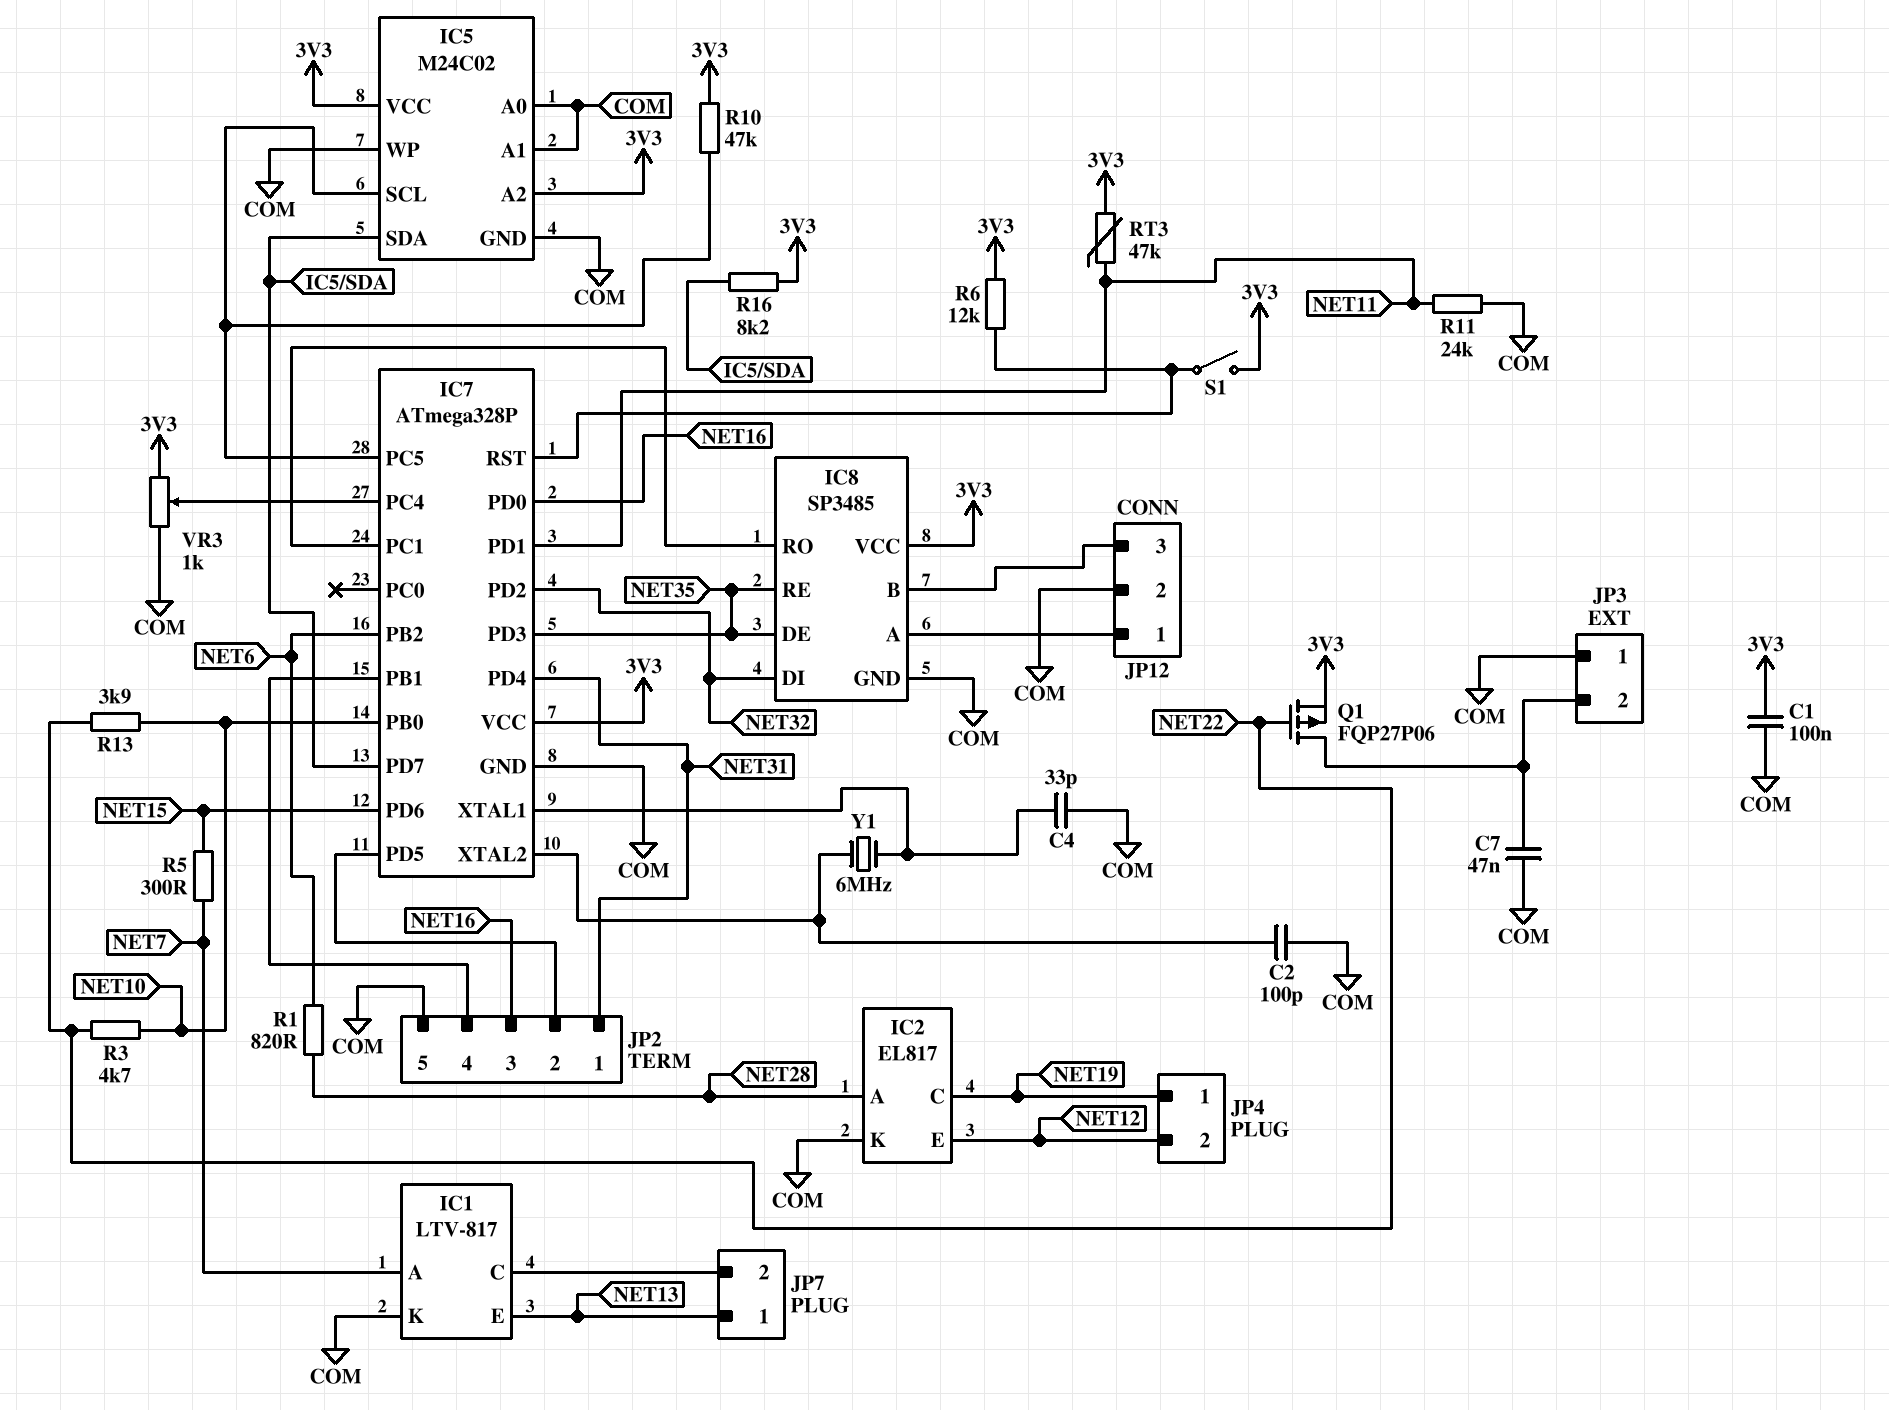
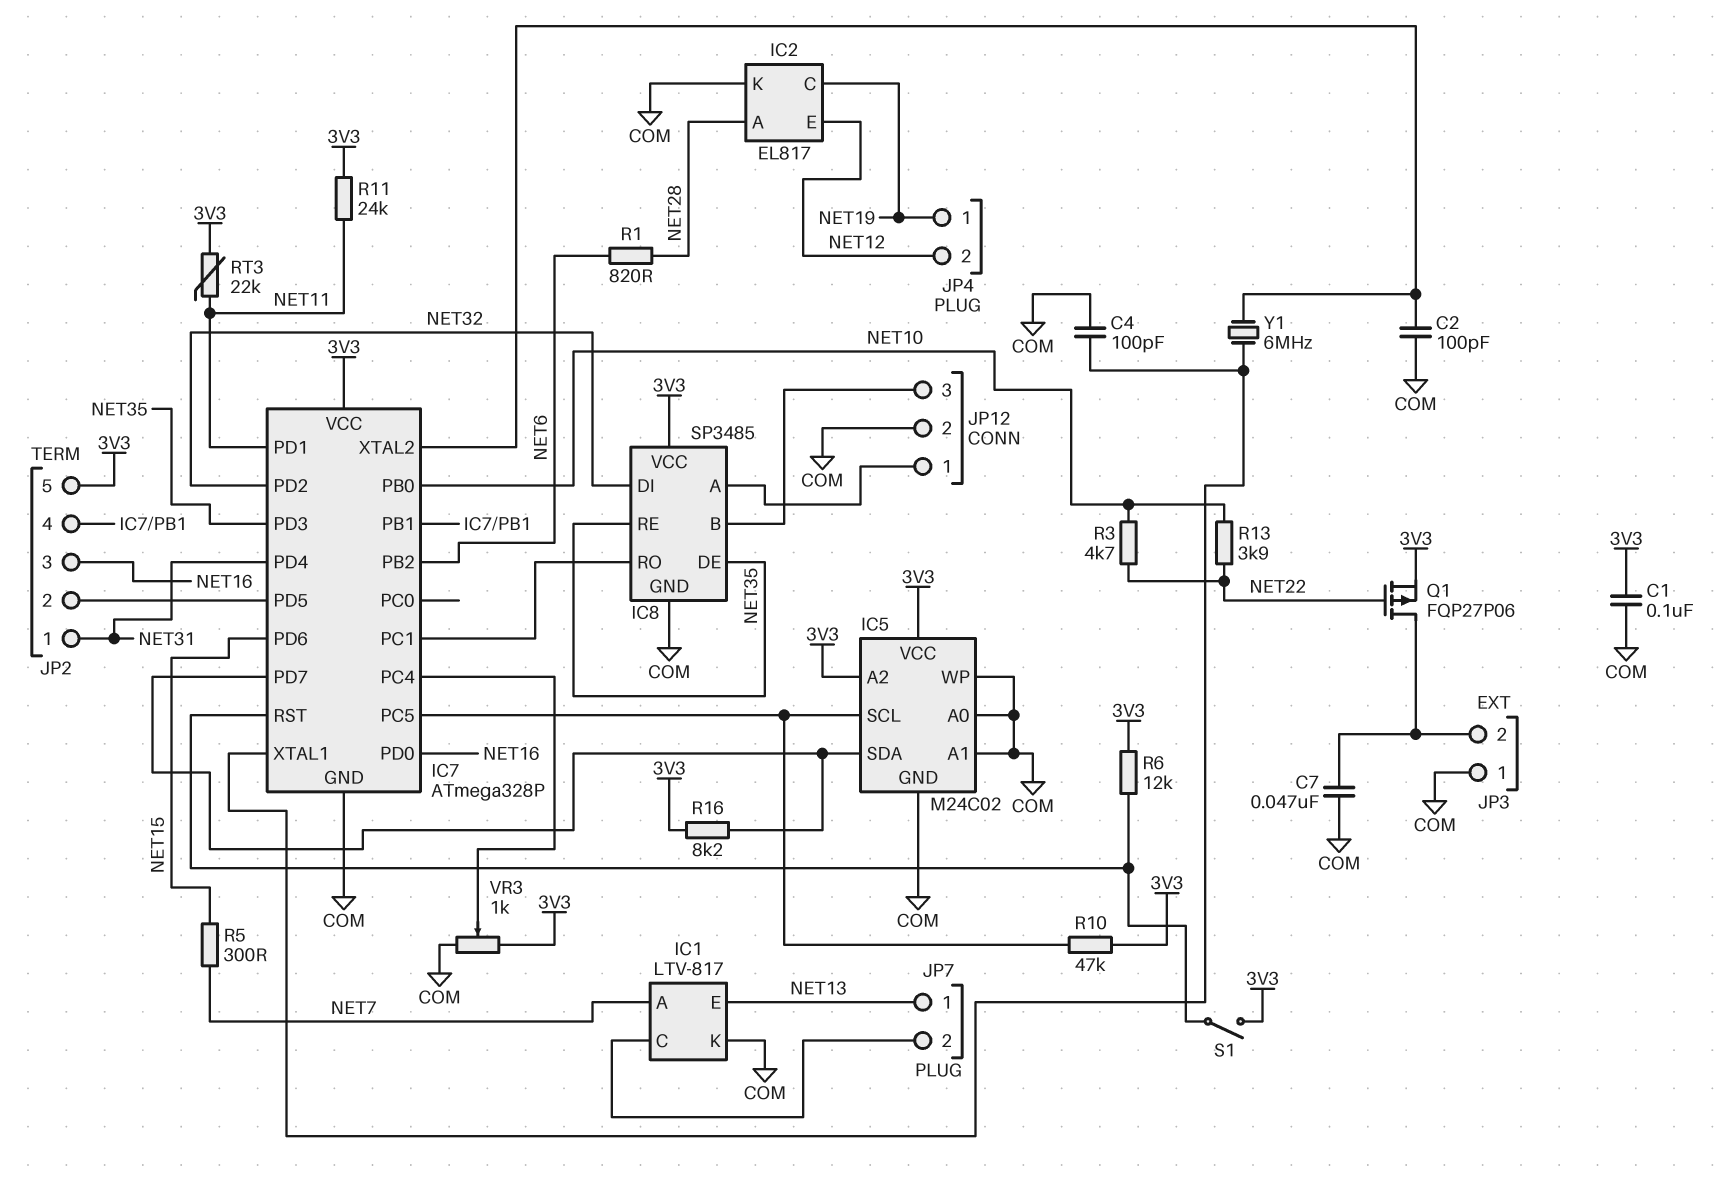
C4: 33pF (COM, IC7/XTAL1) -> 100pF (COM, IC7/XTAL1)
JP2 pin 5: COM -> 3V3
R11: 24k (COM, NET11) -> 24k (3V3, NET11)
RT3: 47k (3V3, NET11) -> 22k (3V3, NET11)

